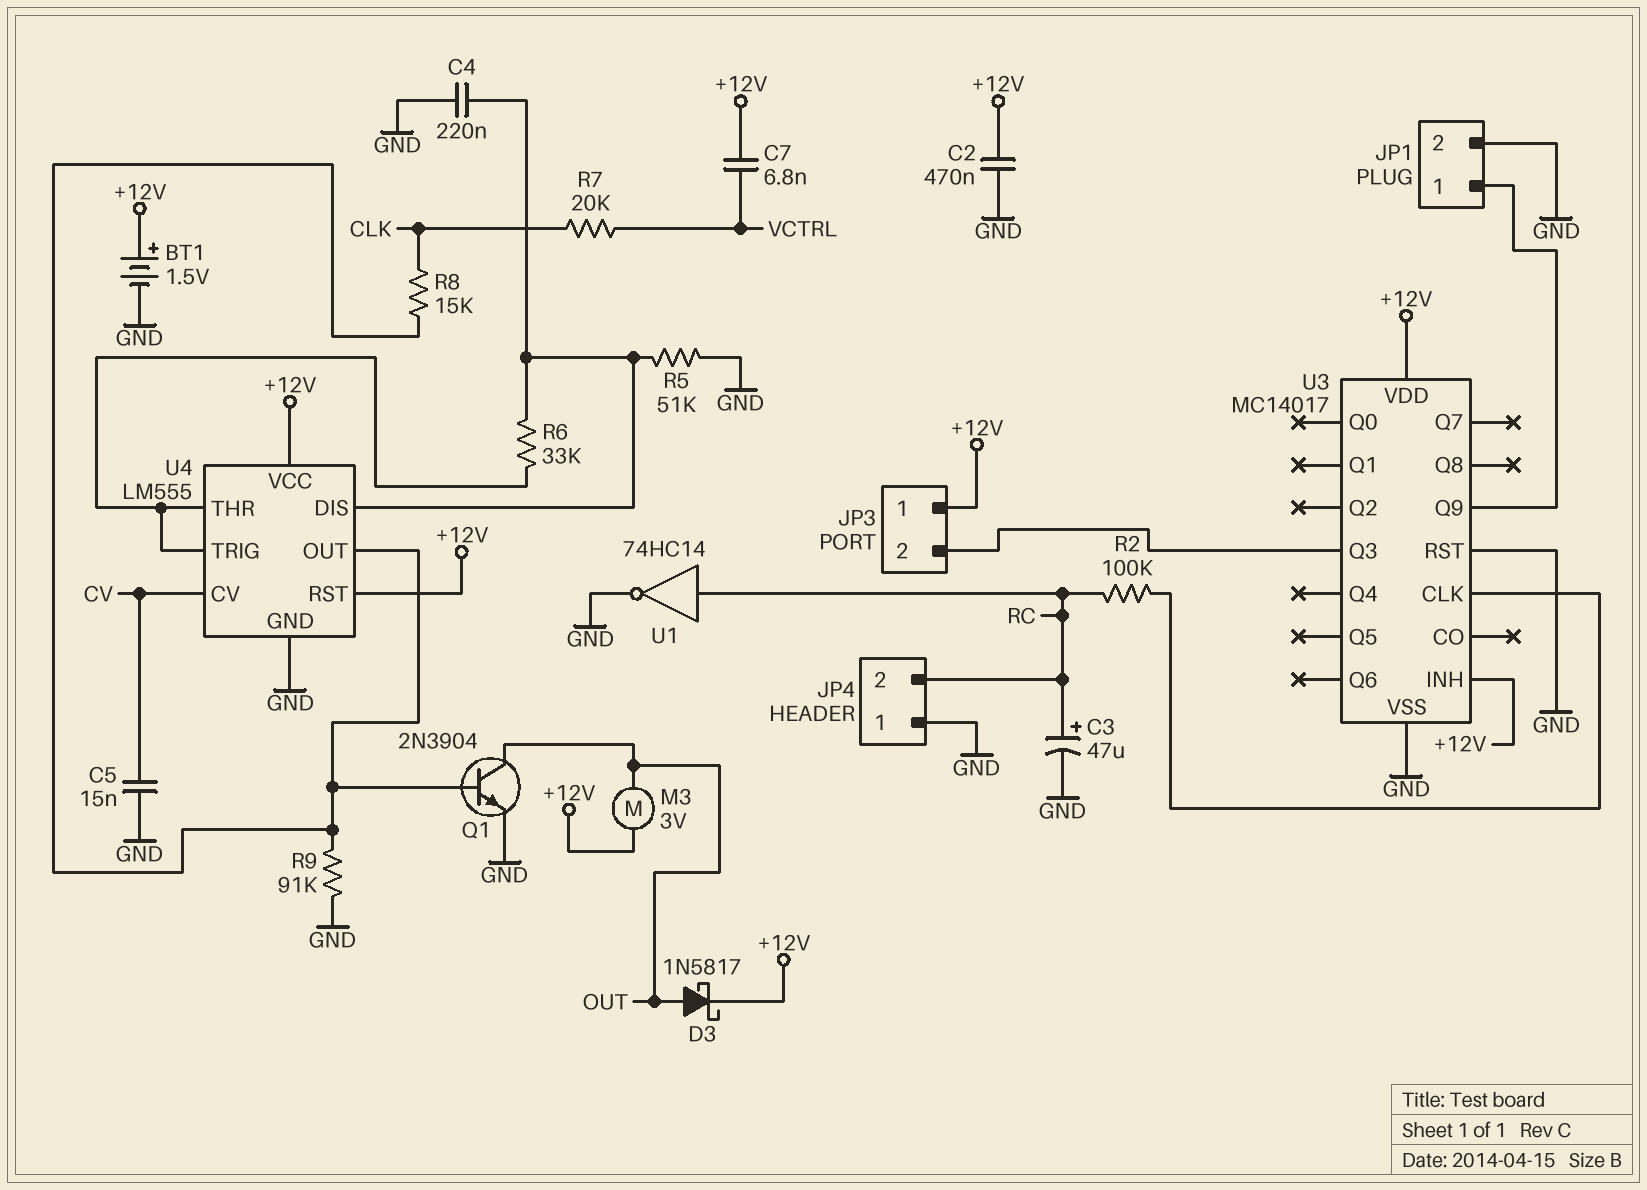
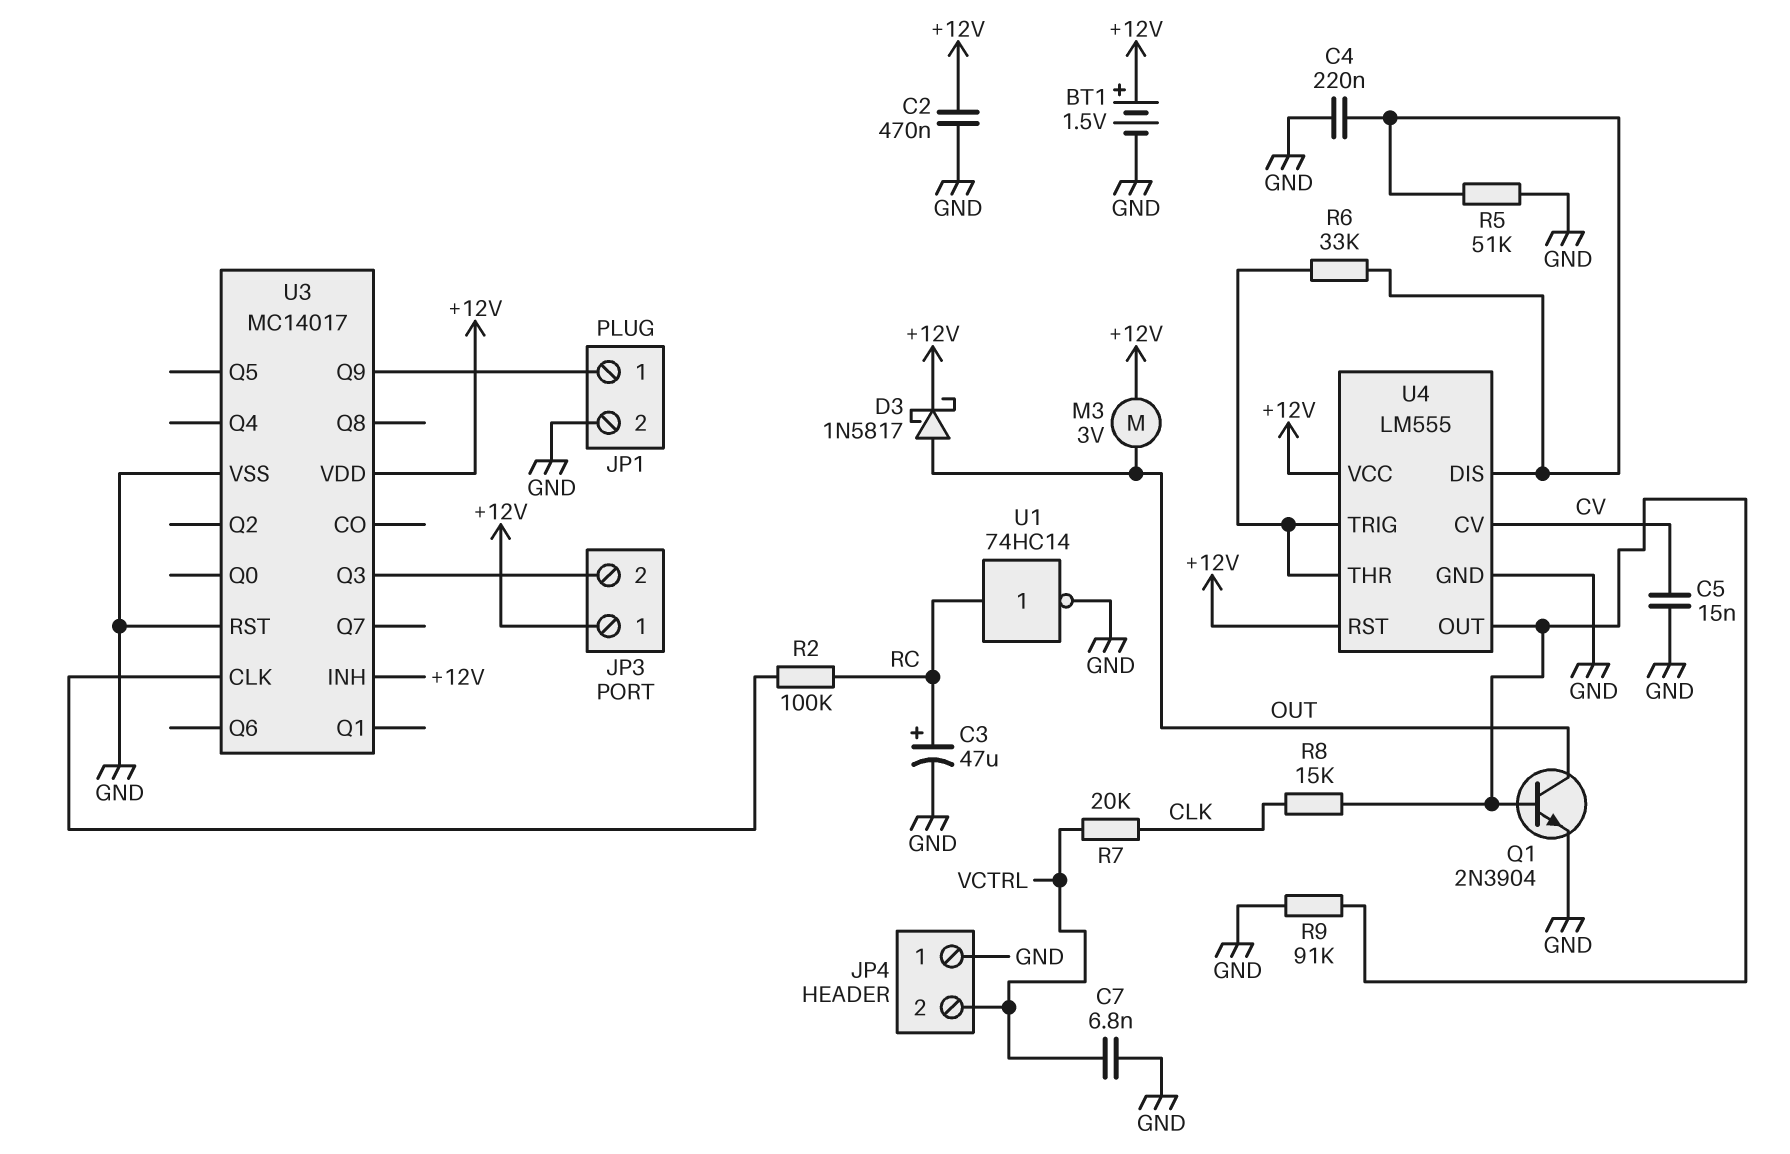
C7: 6.8nF (+12V, VCTRL) -> 6.8nF (GND, VCTRL)
JP4 pin 2: RC -> VCTRL

